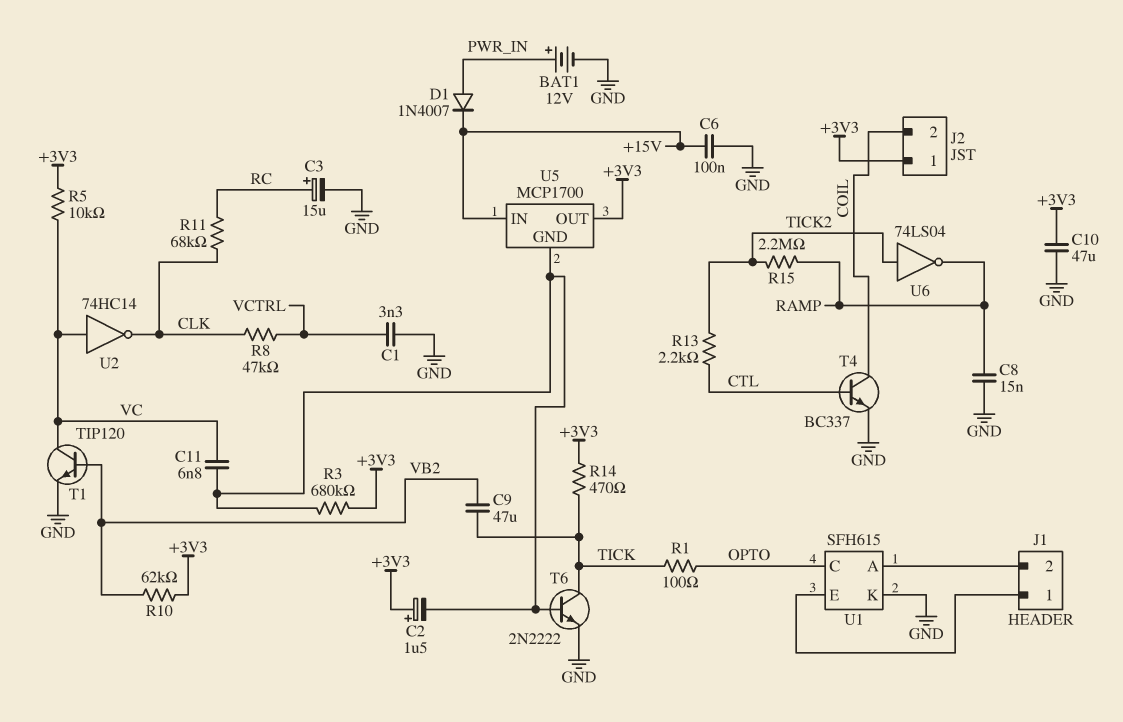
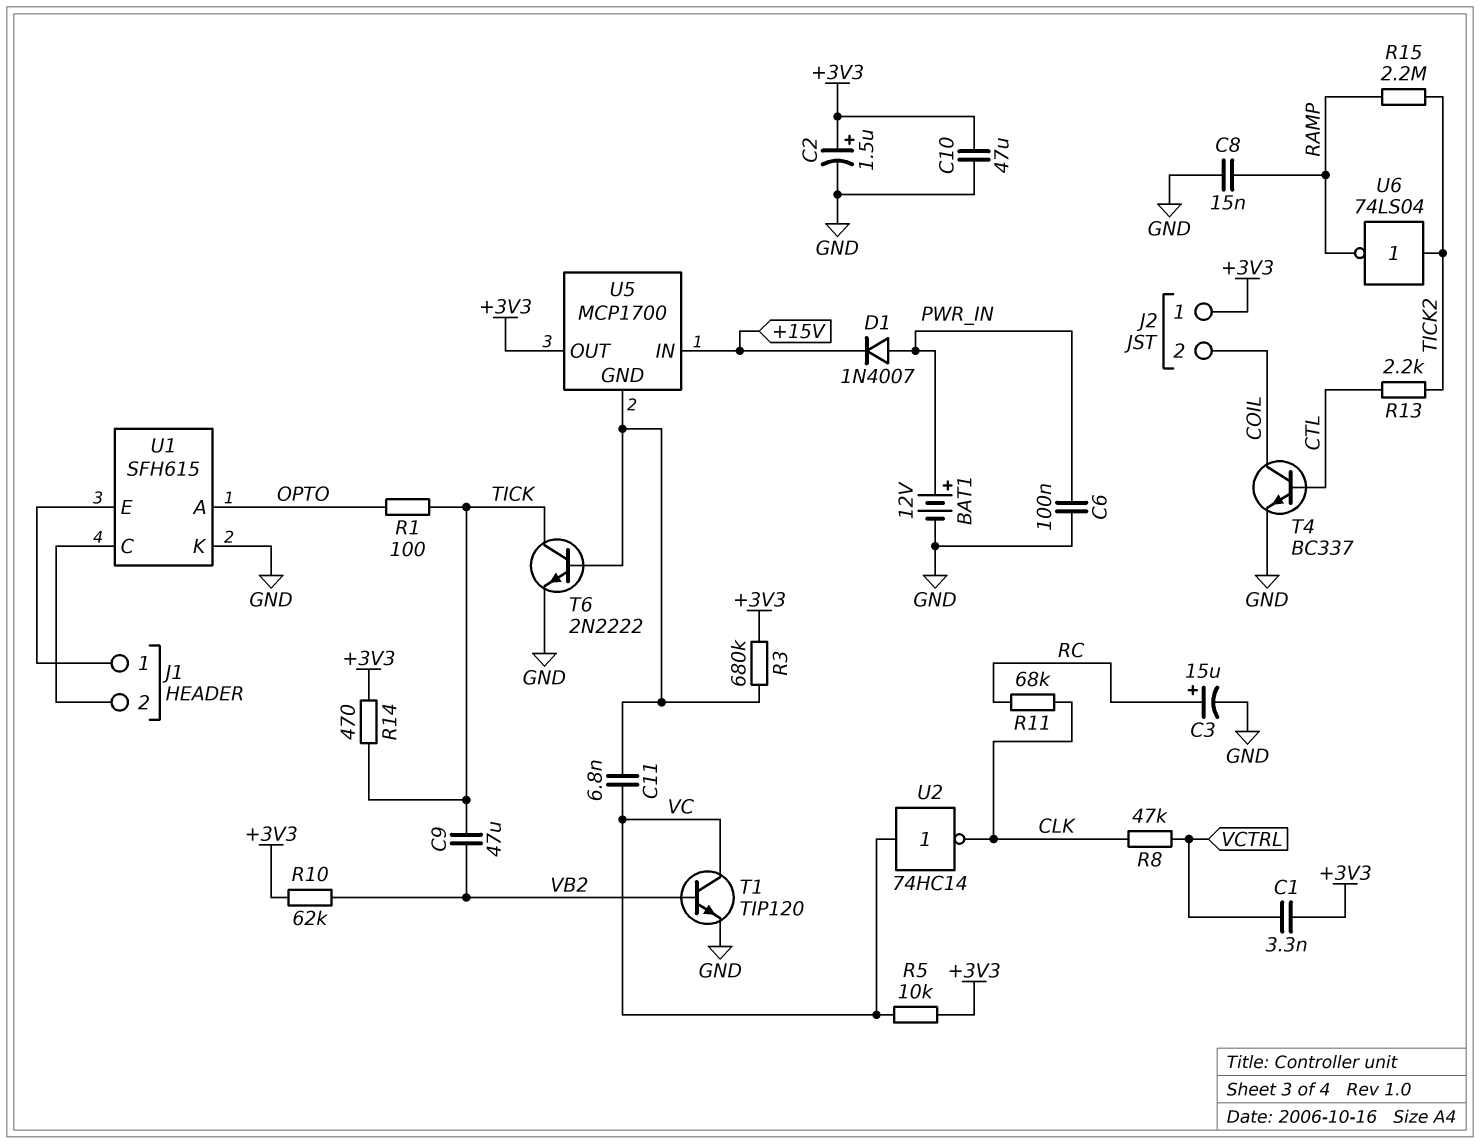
C1: 3.3nF (GND, VCTRL) -> 3.3nF (+3V3, VCTRL)
C2: 1.5uF (plus +3V3, minus U5/GND) -> 1.5uF (plus +3V3, minus GND)
C6: 100nF (+15V, GND) -> 100nF (GND, PWR_IN)
U1 pin A: J1/2 -> OPTO
U1 pin C: OPTO -> J1/2

